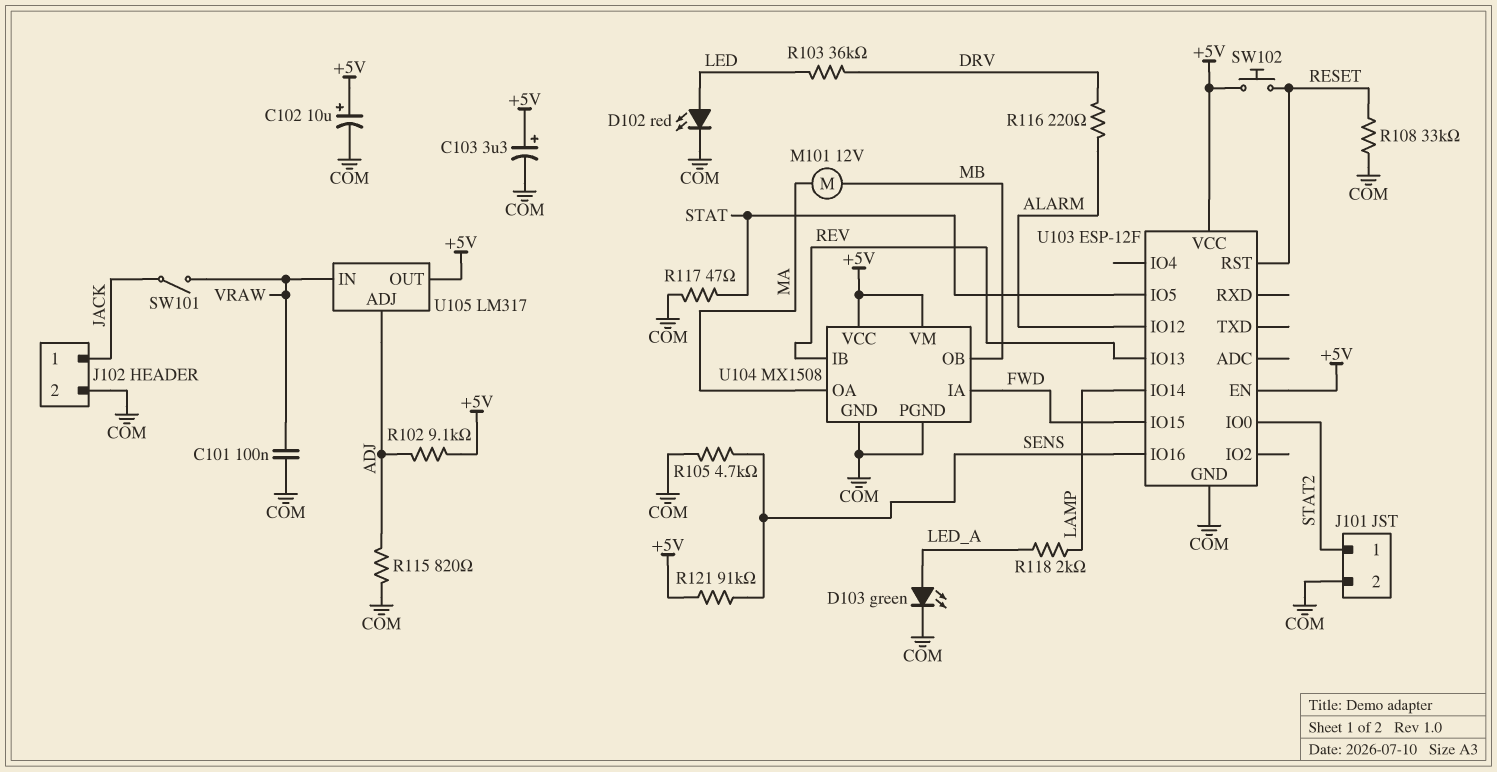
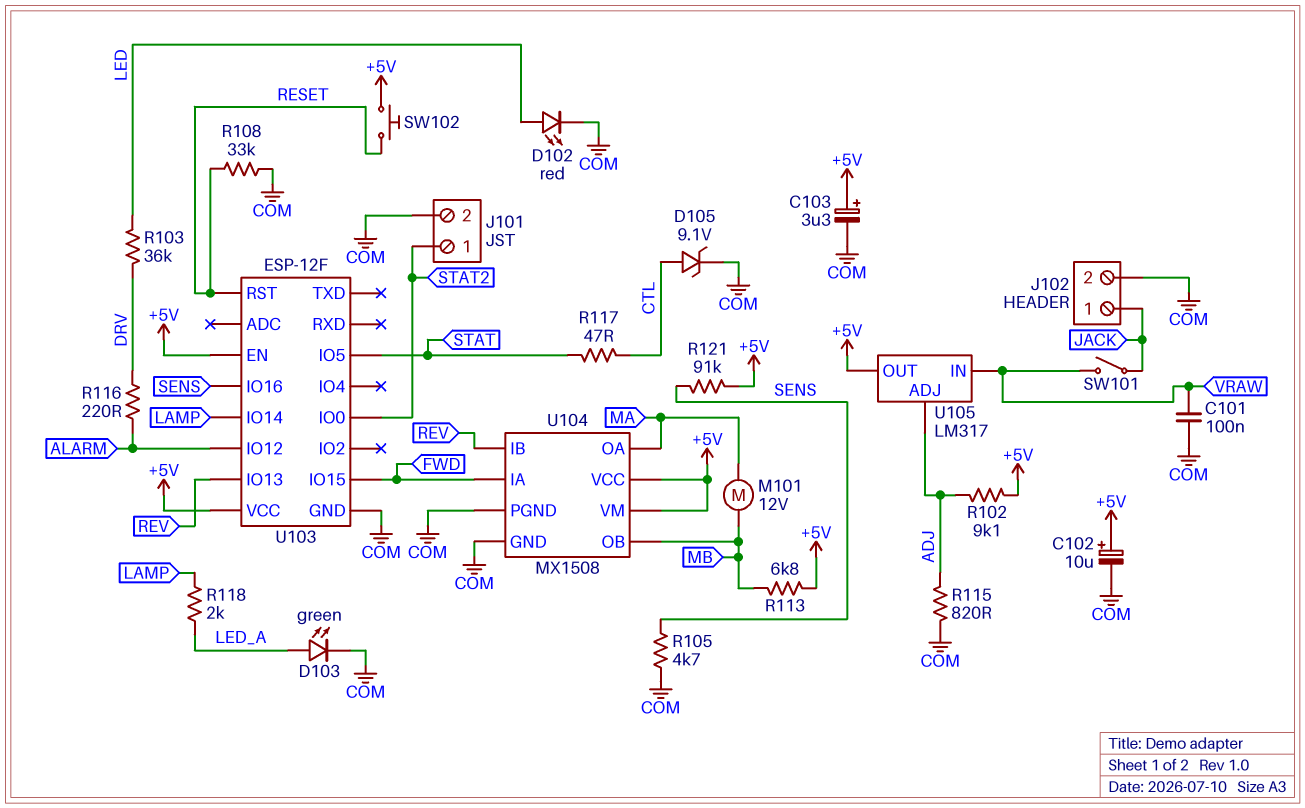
D105: none -> zener 9.1V (A CTL, K COM)
R113: none -> 6.8k (+5V, MB)
R117: 47 (COM, STAT) -> 47 (CTL, STAT)

